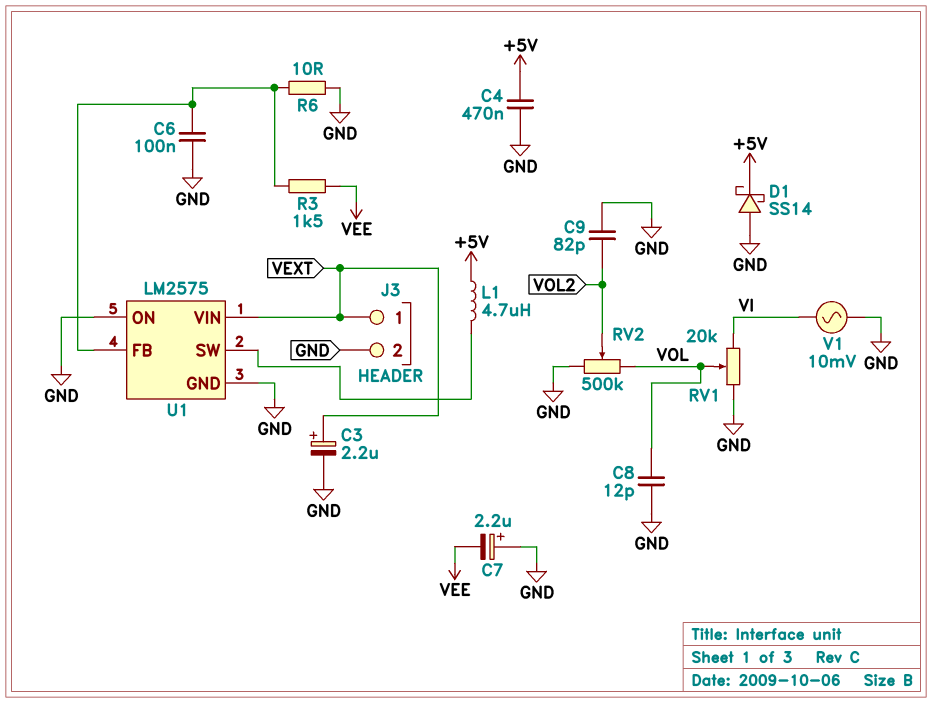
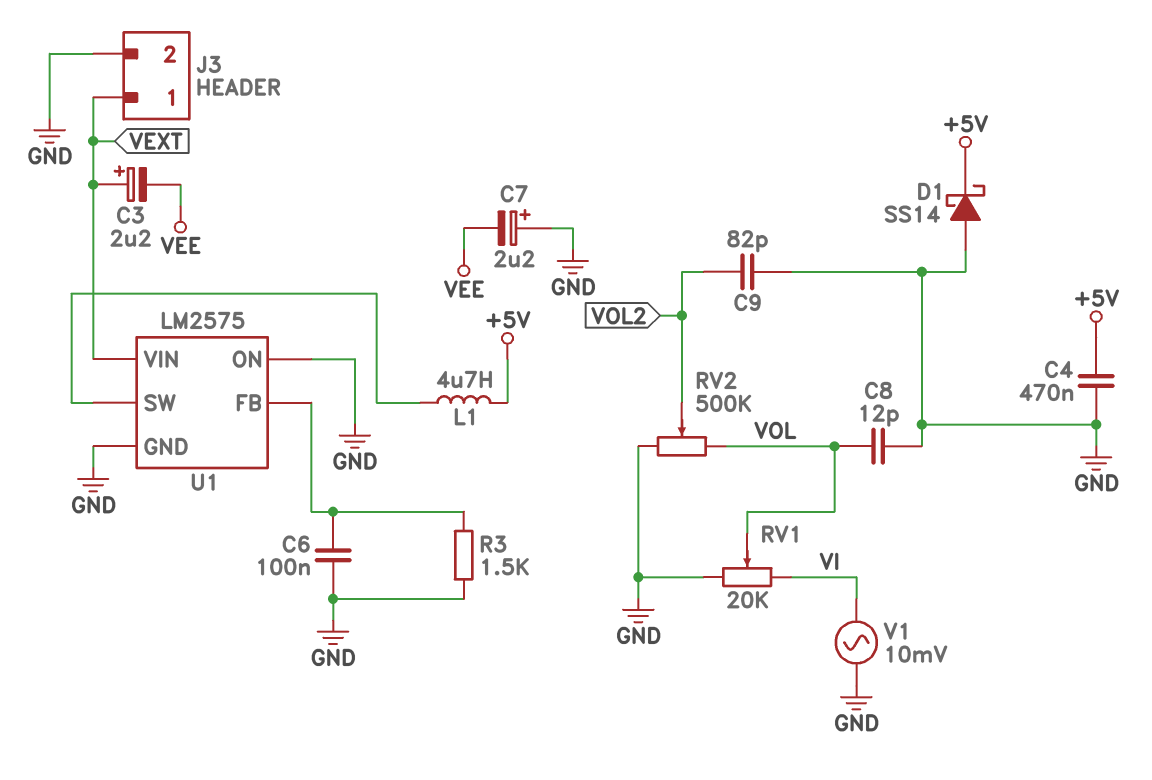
C3: 2.2uF (plus VEXT, minus GND) -> 2.2uF (plus VEXT, minus VEE)
R3: 1.5k (U1/FB, VEE) -> 1.5k (GND, U1/FB)
R6: 10 (GND, U1/FB) -> none

